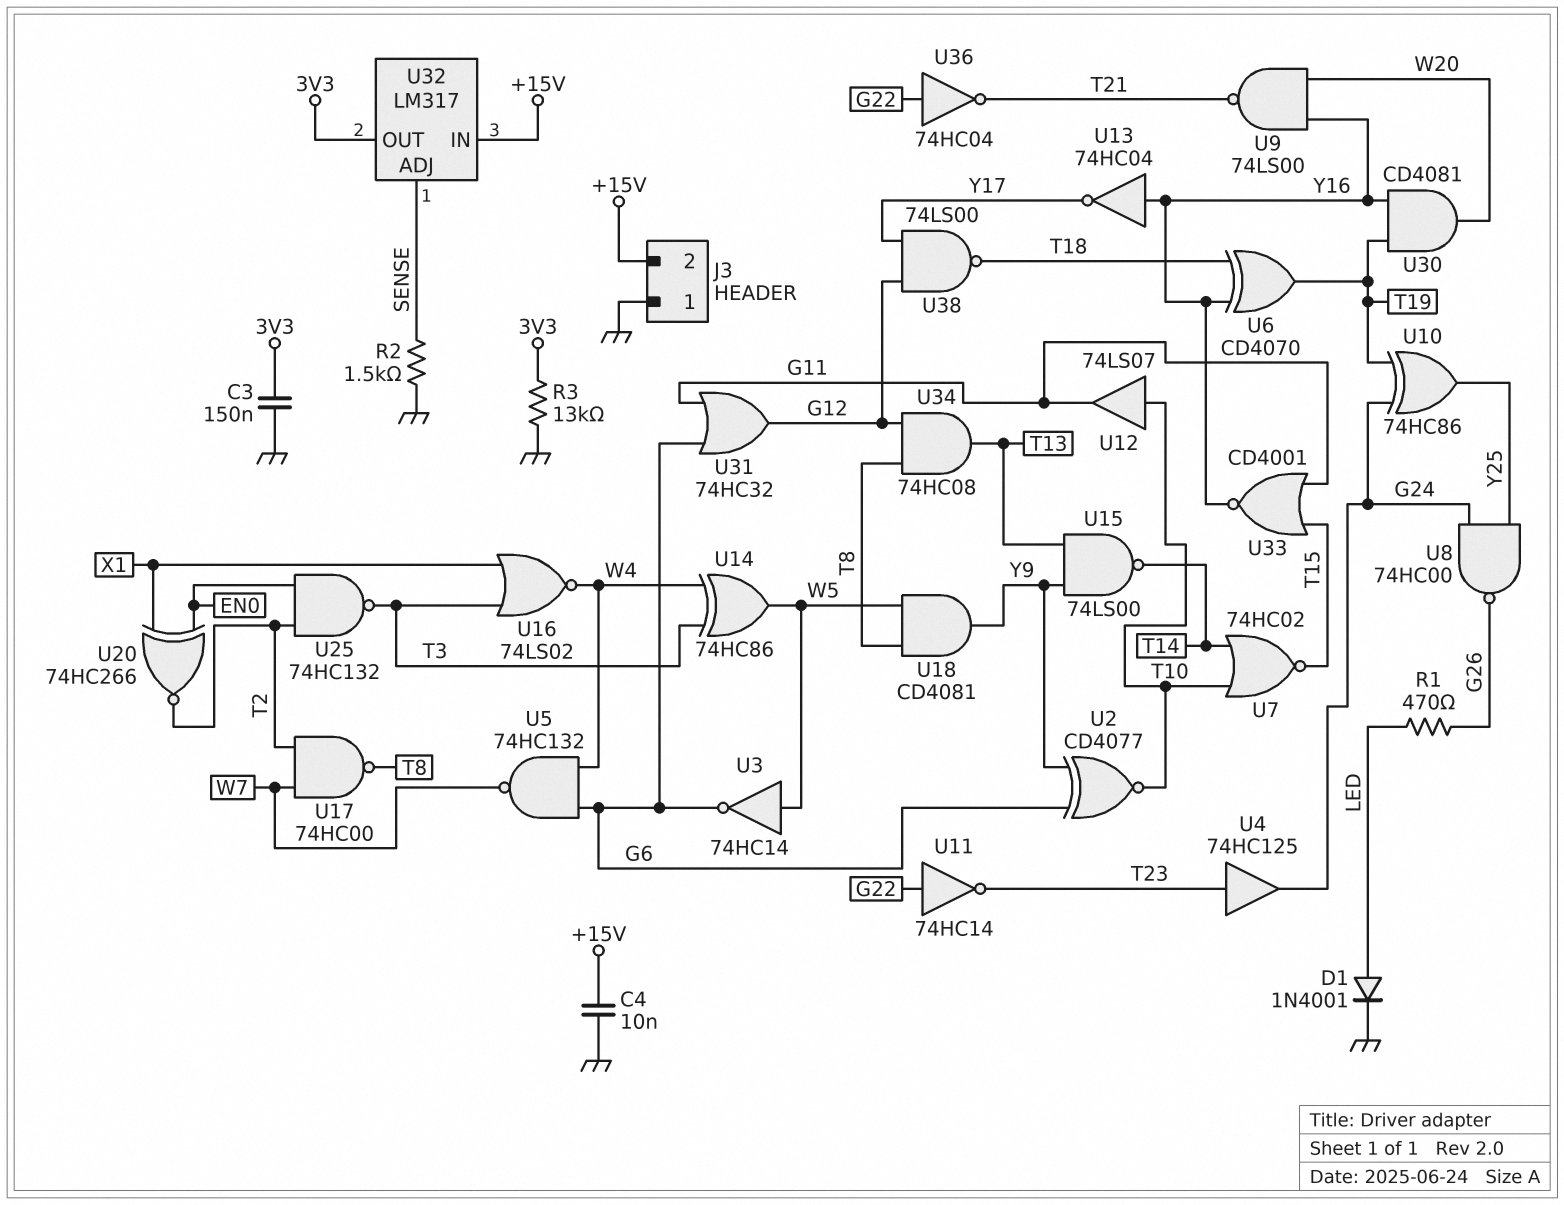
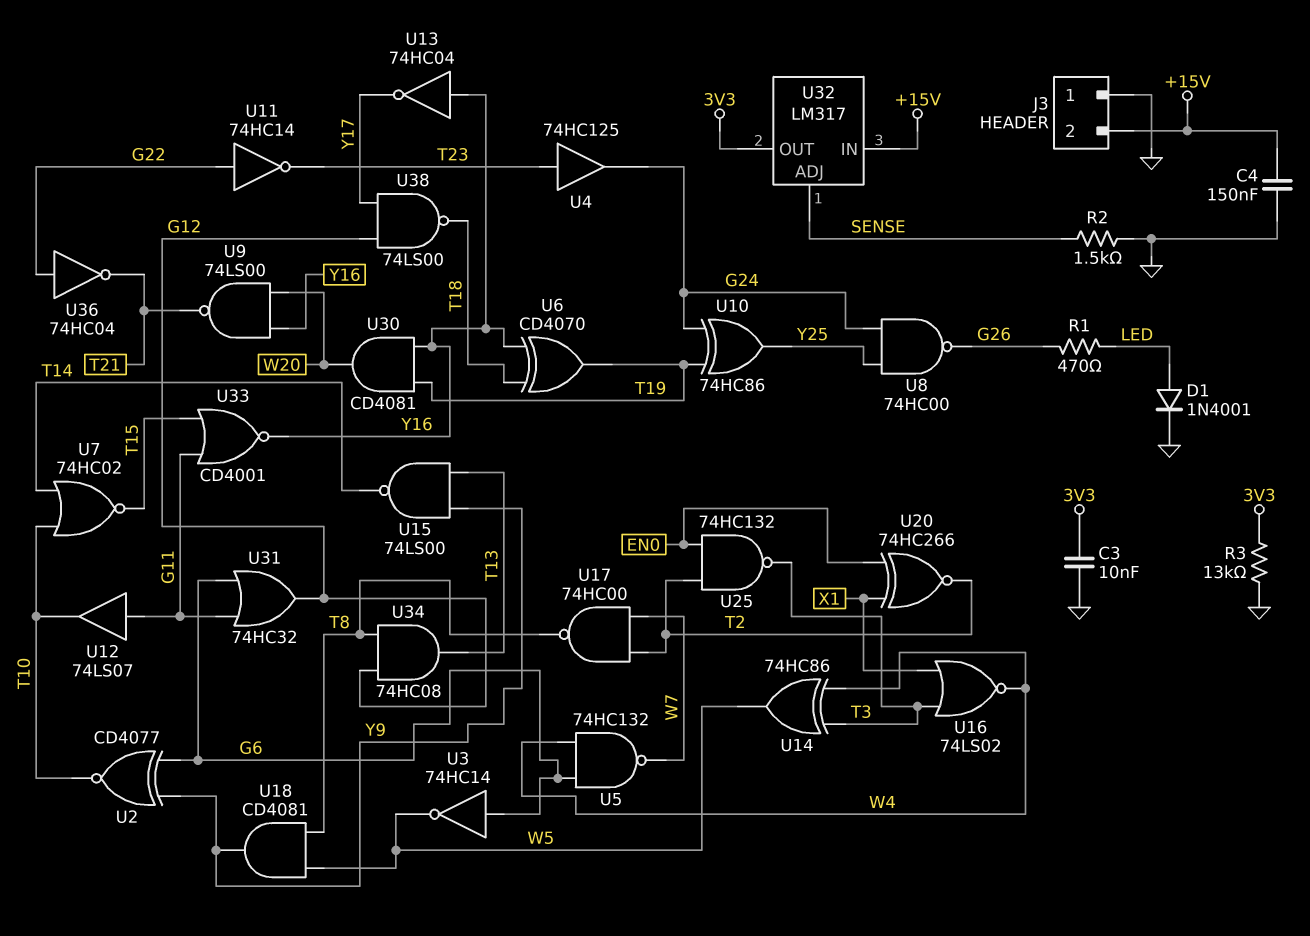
C3: 150nF (3V3, GND) -> 10nF (3V3, GND)
C4: 10nF (+15V, GND) -> 150nF (+15V, GND)
U3: NOT 74HC14 (in W5, out G6) -> NOT 74HC14 (in G6, out W5)
U12: buffer 74LS07 (in T10, out G11) -> buffer 74LS07 (in G11, out T10)

